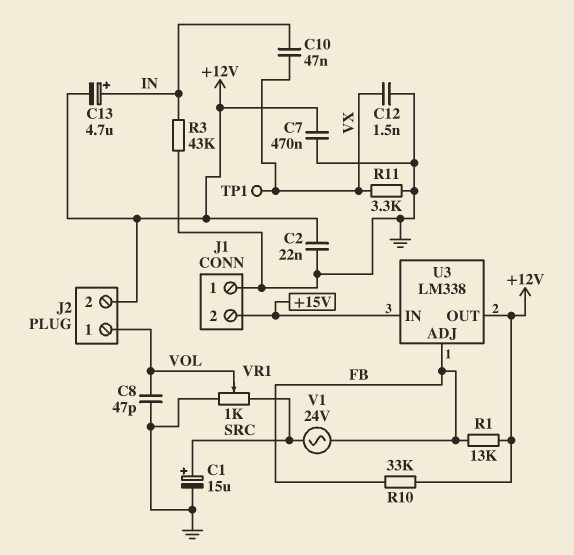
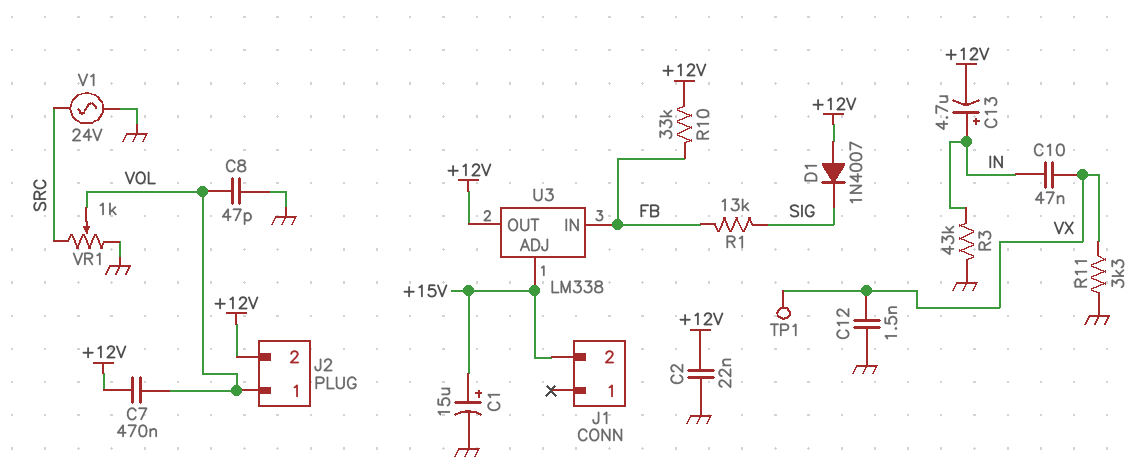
C1: 15uF (plus SRC, minus GND) -> 15uF (plus +15V, minus GND)
C7: 470nF (+12V, GND) -> 470nF (+12V, VOL)
D1: none -> diode 1N4007 (A +12V, K SIG)
J1 pin 1: GND -> none
R1: 13k (+12V, FB) -> 13k (FB, SIG)
U3 pin ADJ: FB -> +15V
U3 pin IN: +15V -> FB
V1: AC 24V (FB, SRC) -> AC 24V (GND, SRC)

